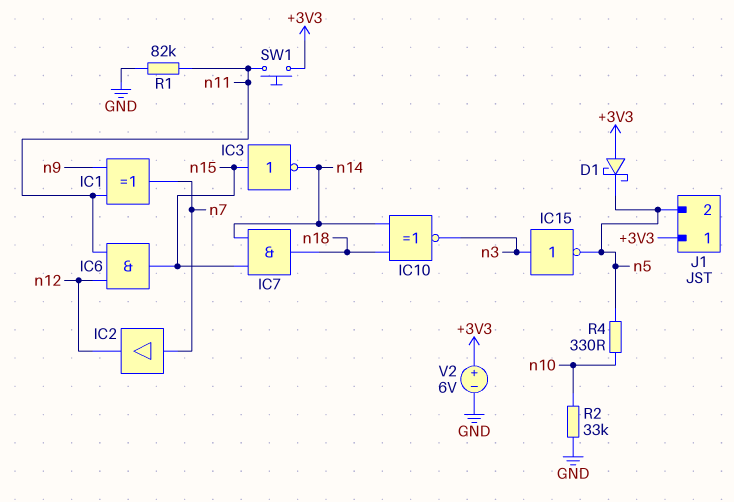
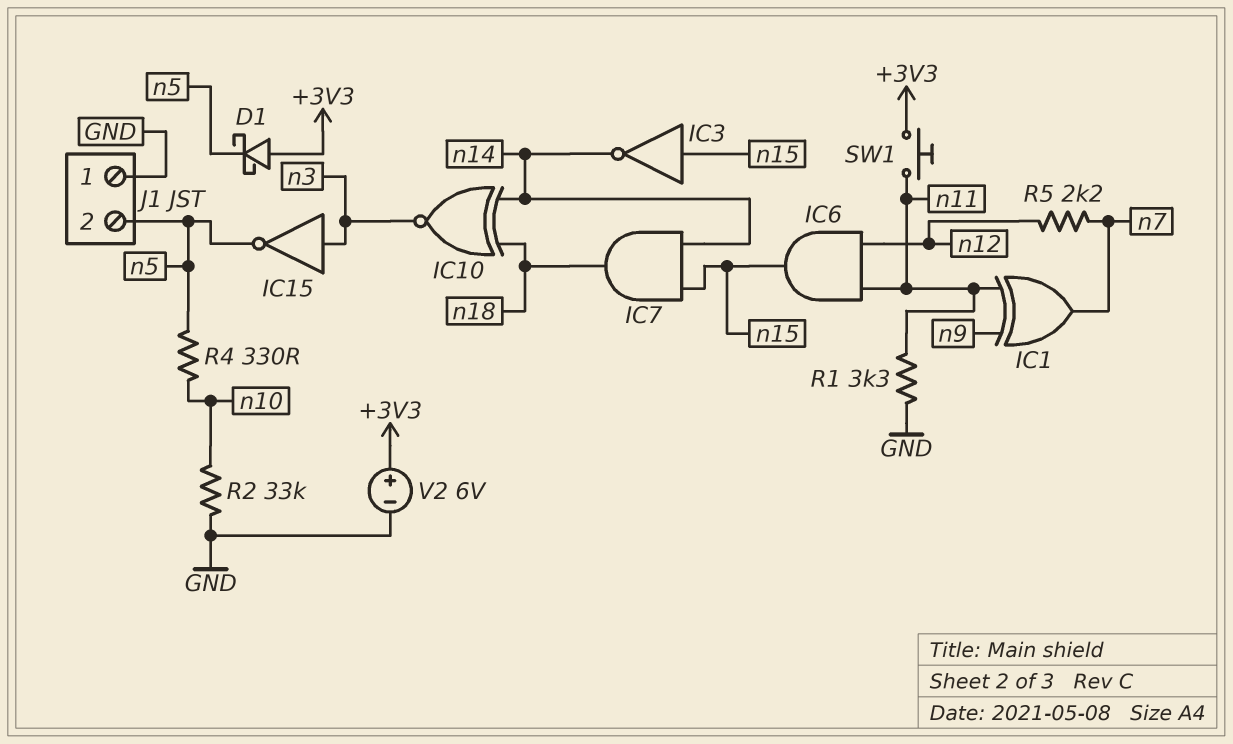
IC2: buffer (in n7, out n12) -> none
J1 pin 1: +3V3 -> GND
R1: 82k (GND, n11) -> 3.3k (GND, n11)
R5: none -> 2.2k (n7, n12)

